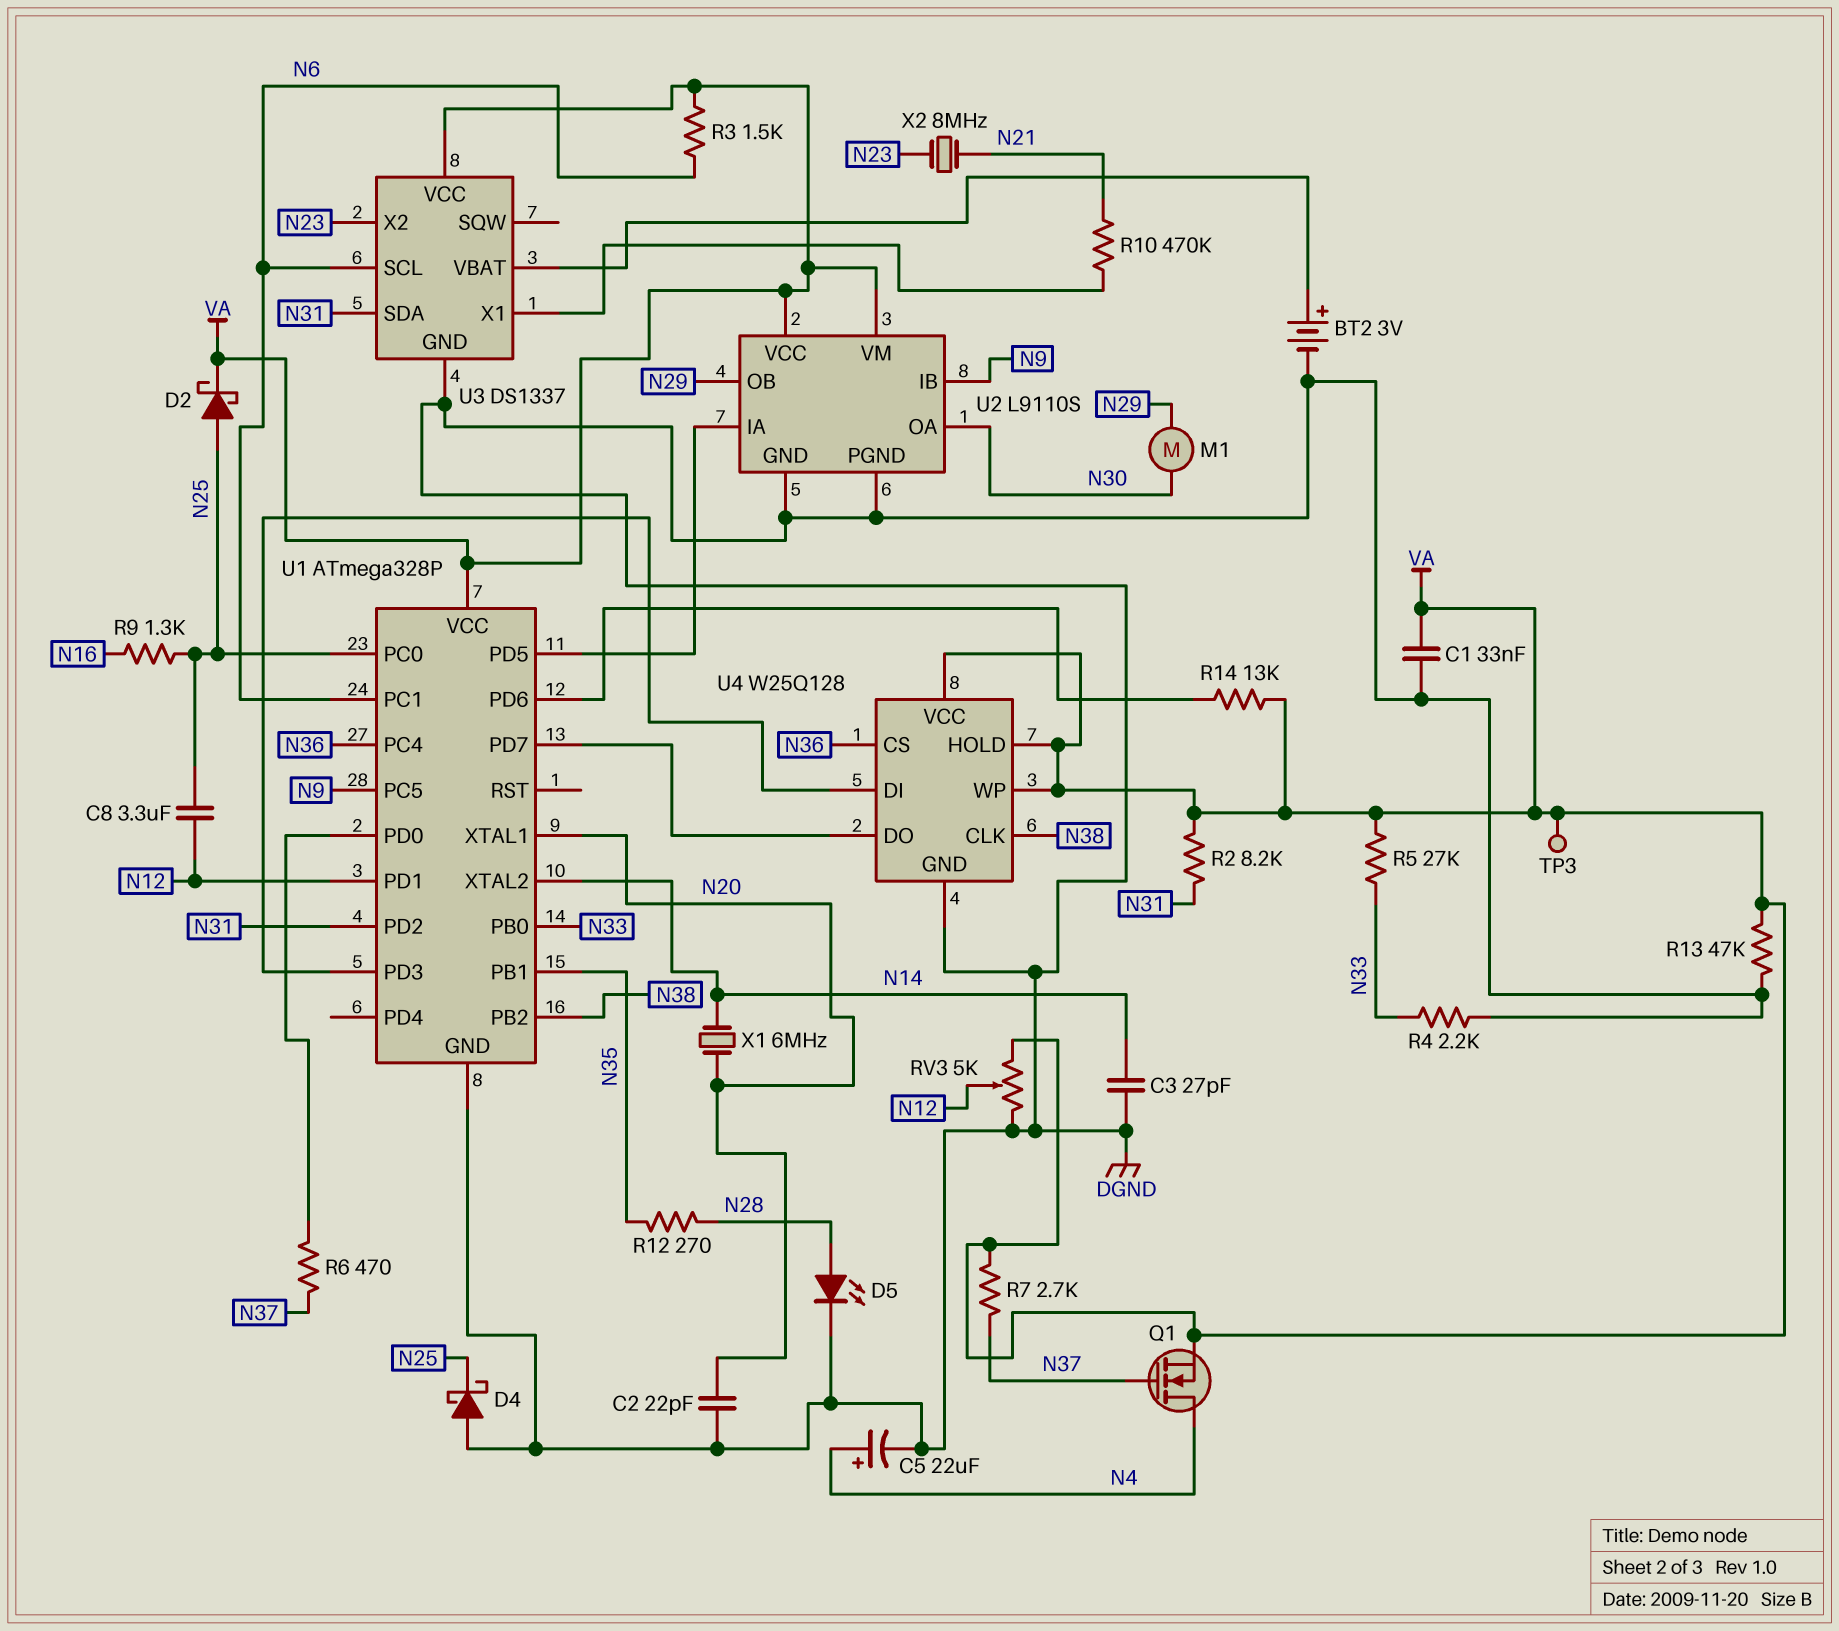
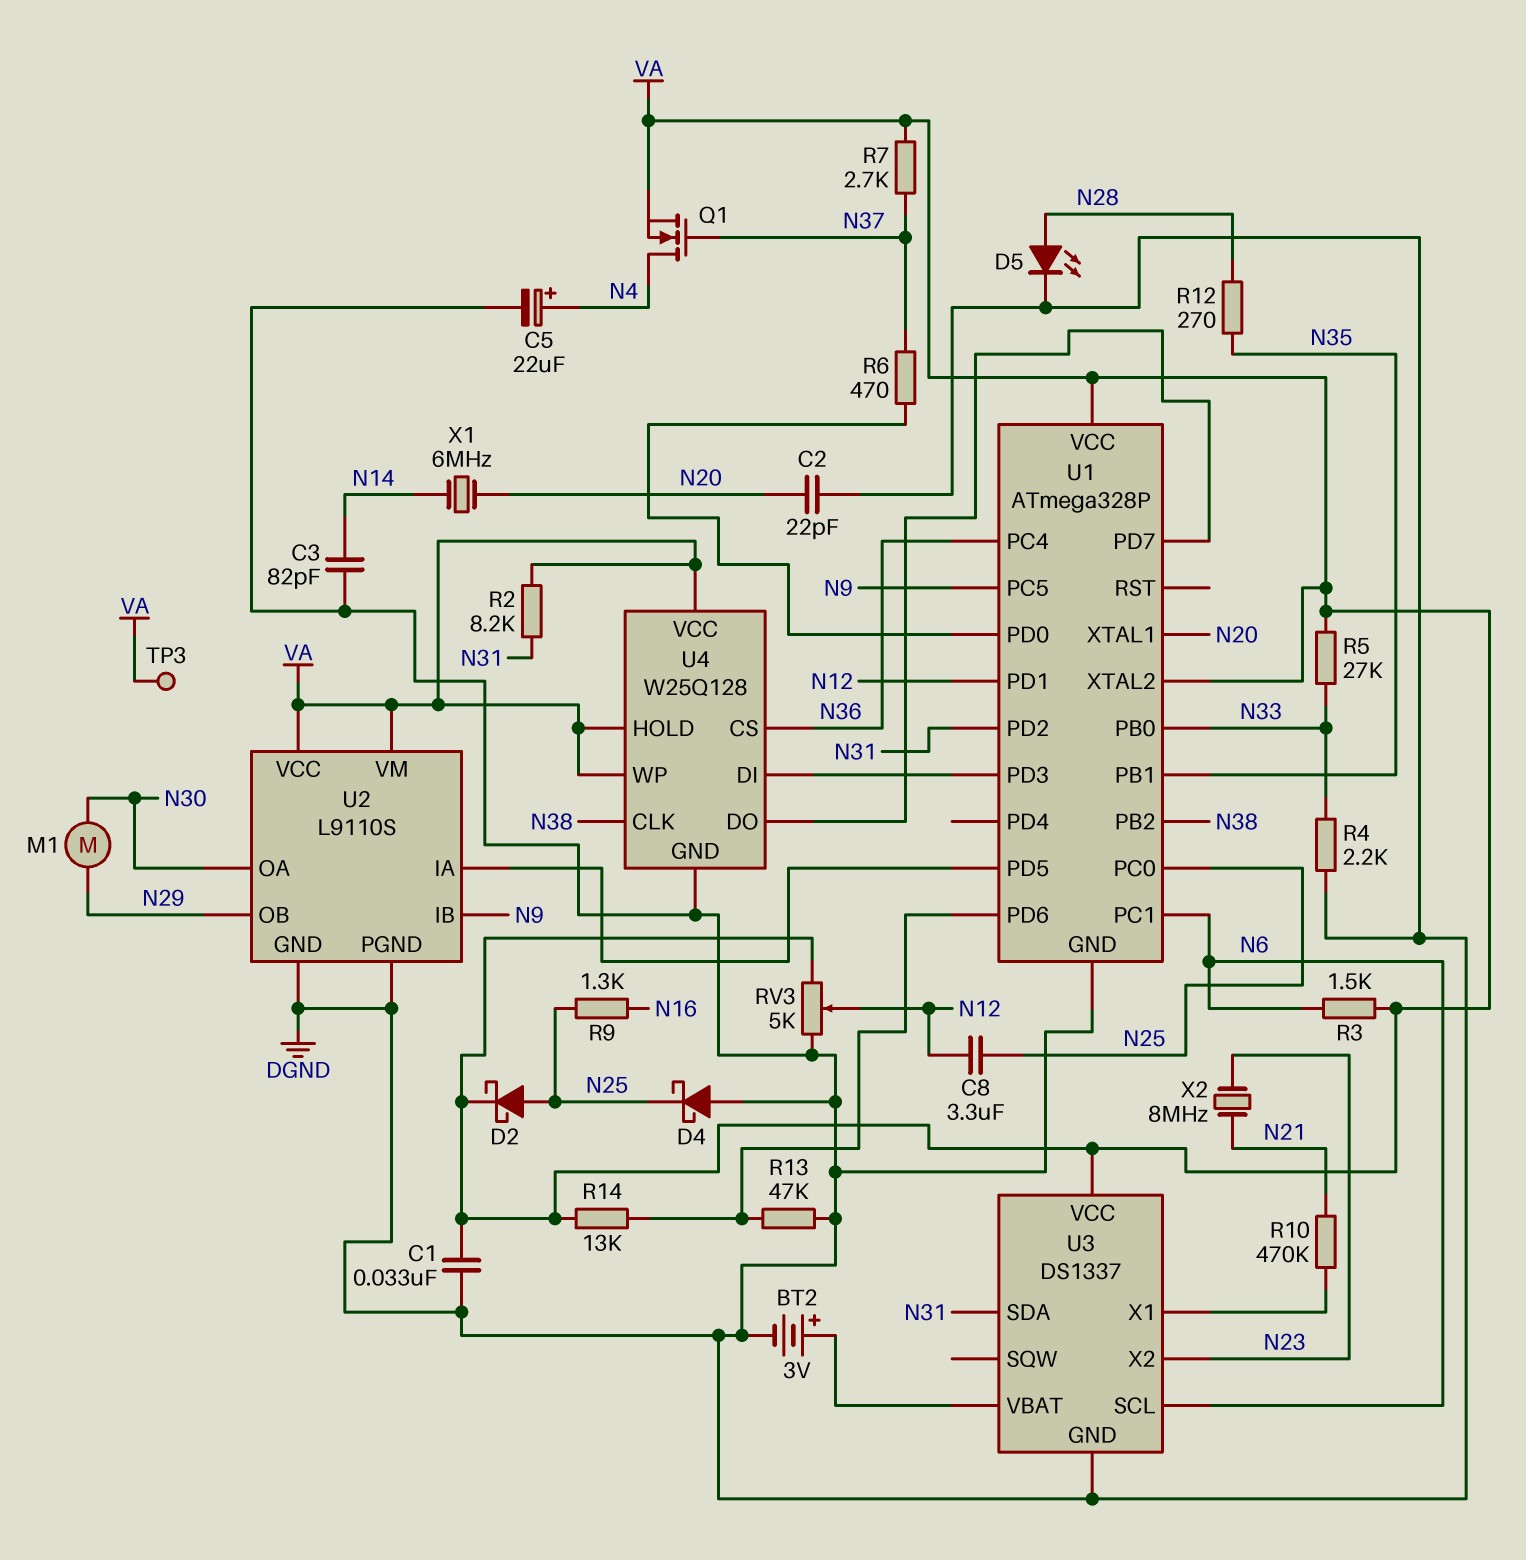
C3: 27pF (DGND, N14) -> 82pF (DGND, N14)
R13: 47k (DGND, VA) -> 47k (DGND, U1/PD6)
U1 pin XTAL2: N14 -> VA

